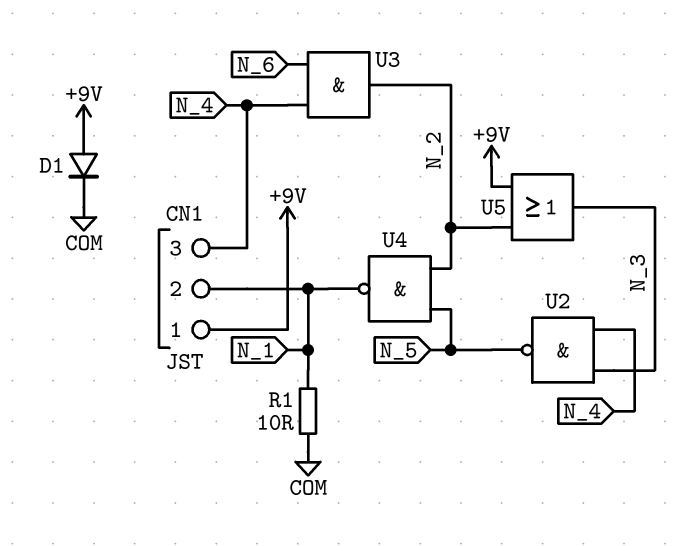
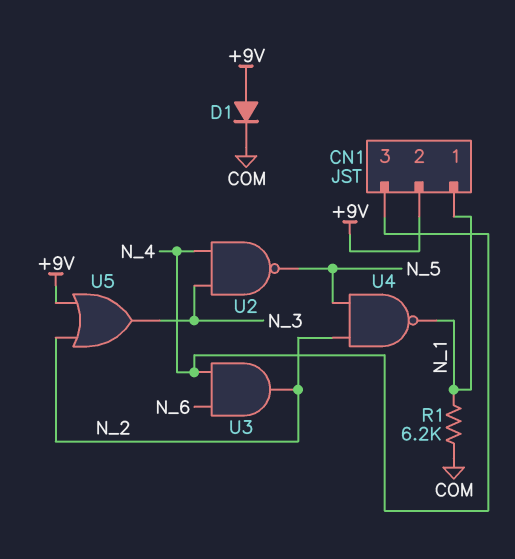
CN1 pin 1: +9V -> N_1
CN1 pin 2: N_1 -> +9V
R1: 10 (COM, N_1) -> 6.2k (COM, N_1)

